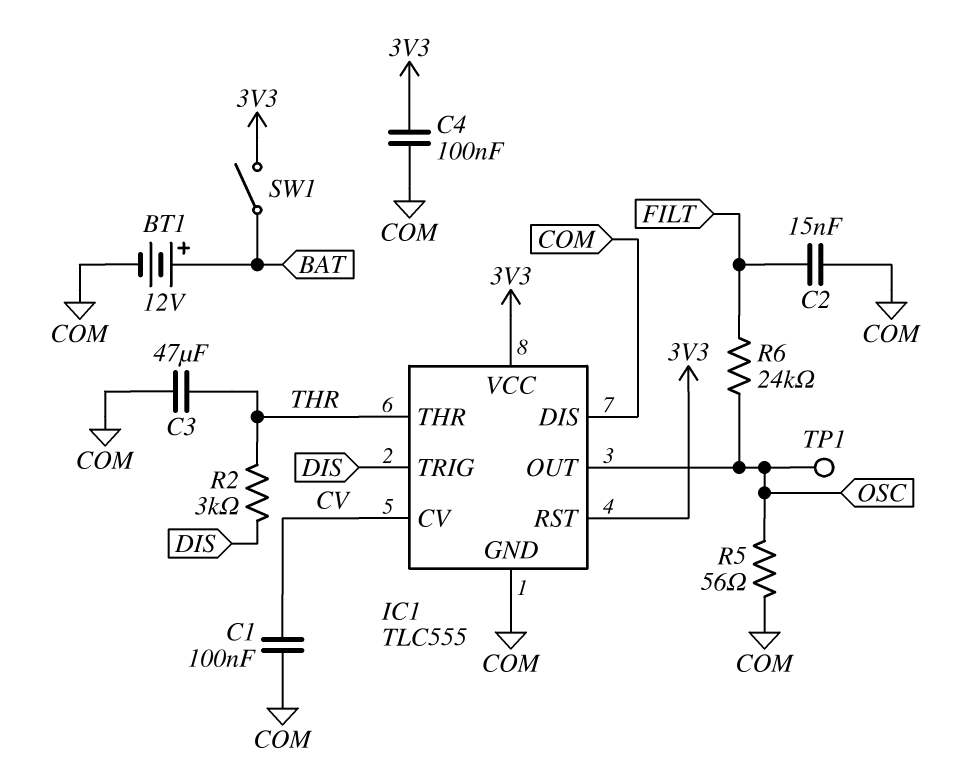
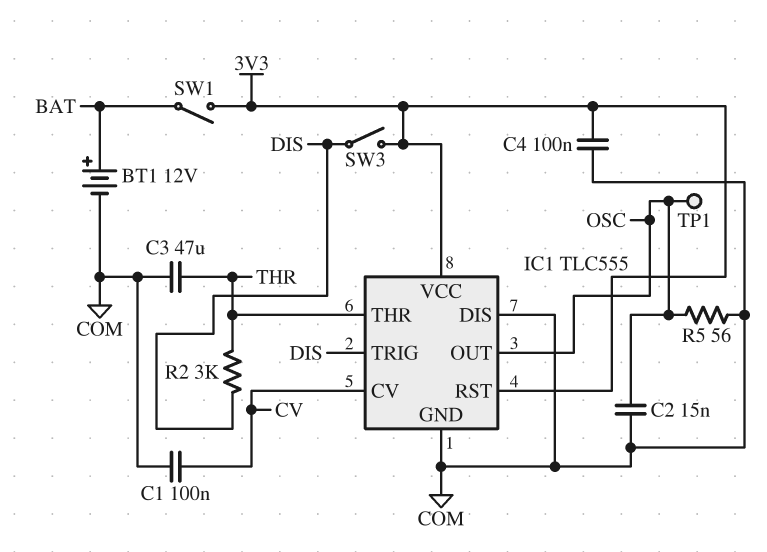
C2: 15nF (COM, FILT) -> 15nF (COM, OSC)
R6: 24k (FILT, OSC) -> none
SW3: none -> switch (3V3, DIS)

